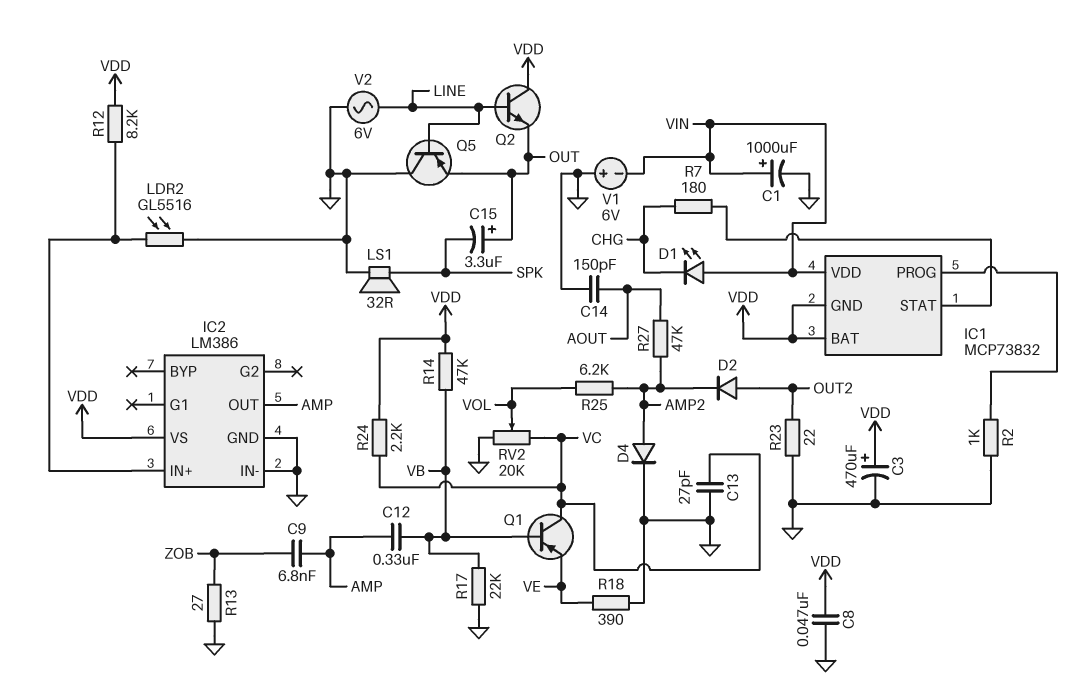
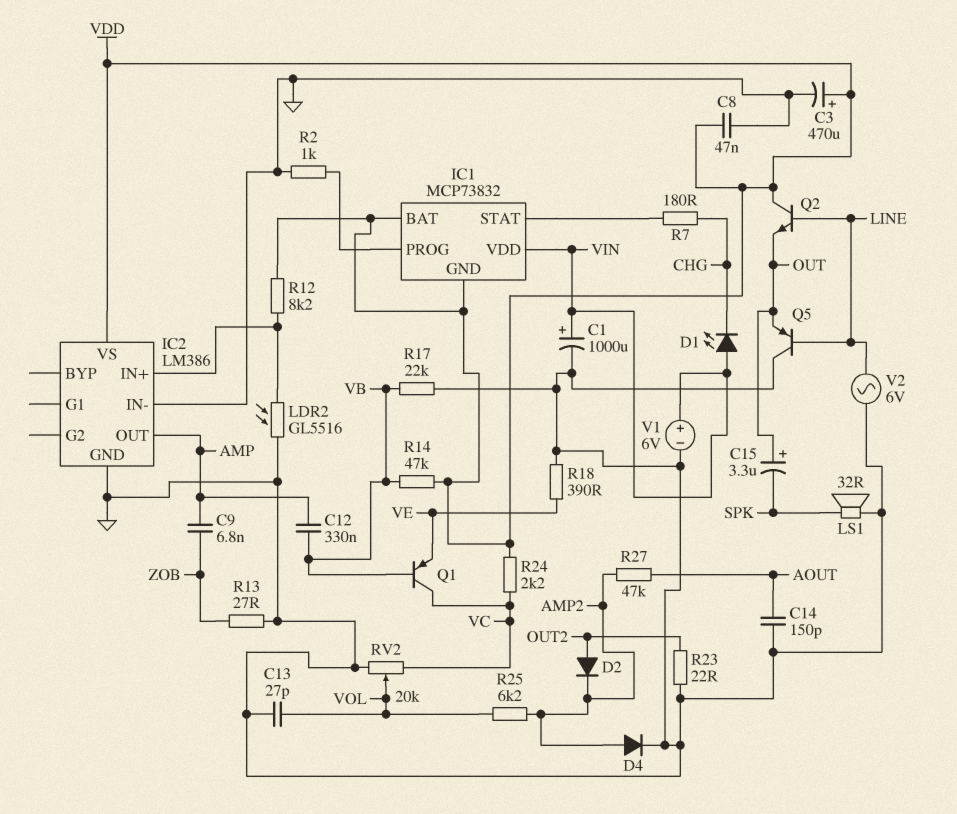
C13: 27pF (GND, VC) -> 27pF (GND, VOL)
V1: 6V (plus GND, minus VIN) -> 6V (plus VIN, minus GND)

